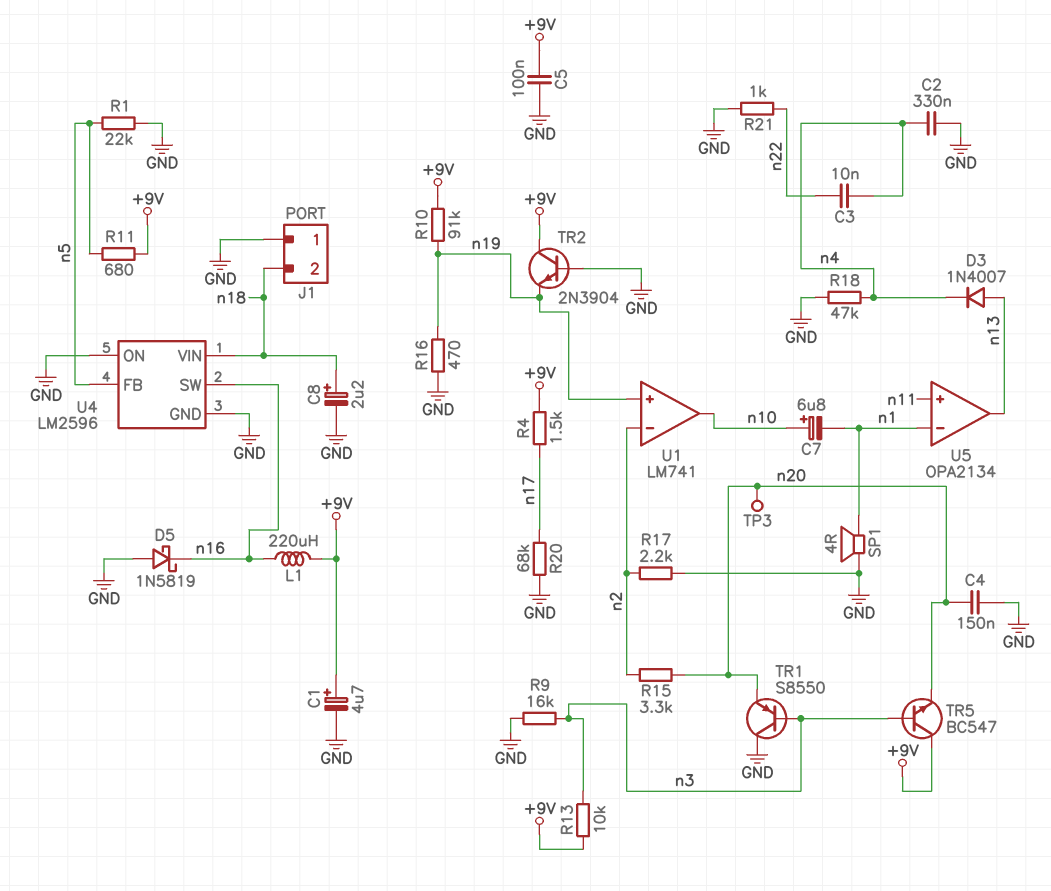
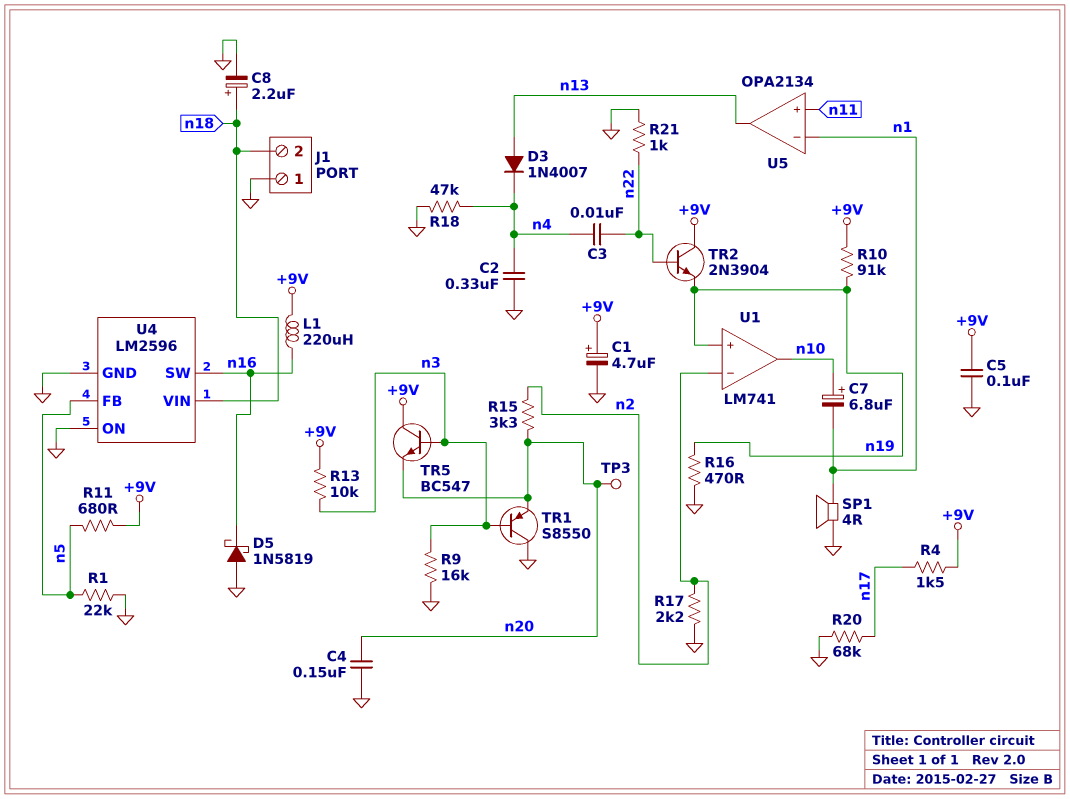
TR2: NPN 2N3904 (B GND, C +9V, E n19) -> NPN 2N3904 (B n22, C +9V, E n19)

